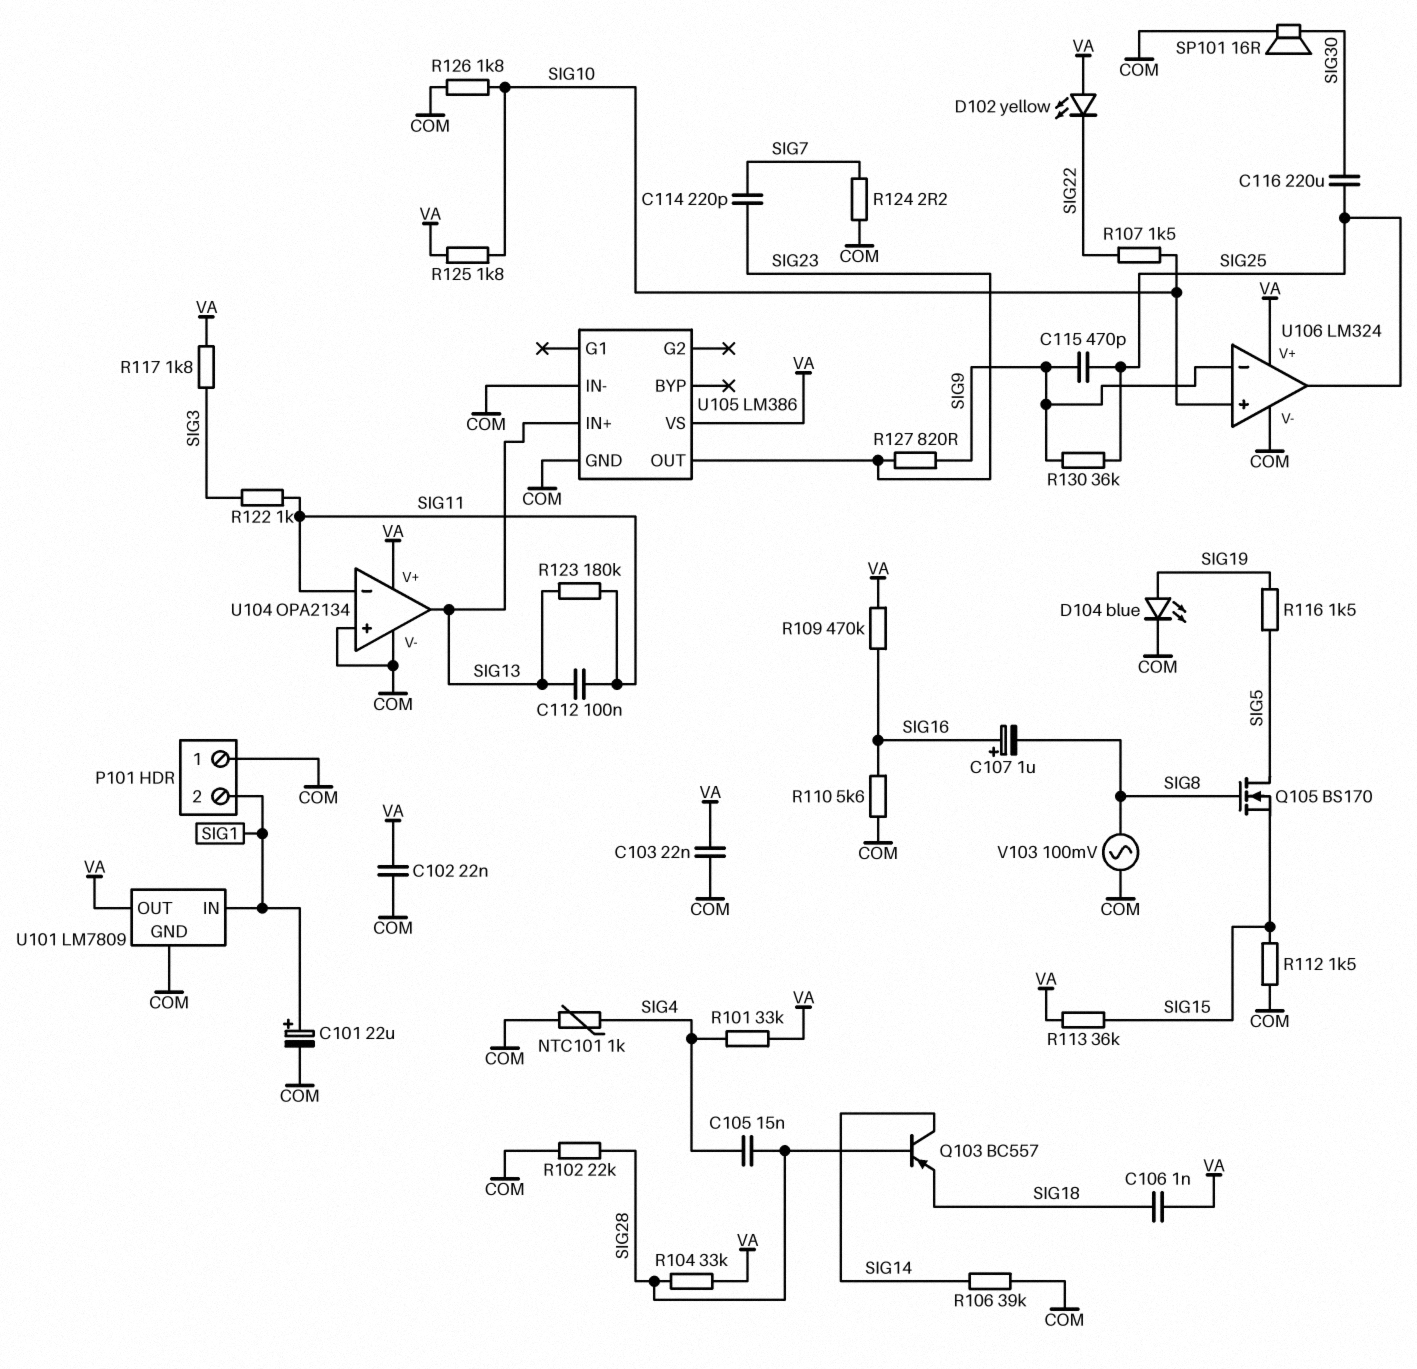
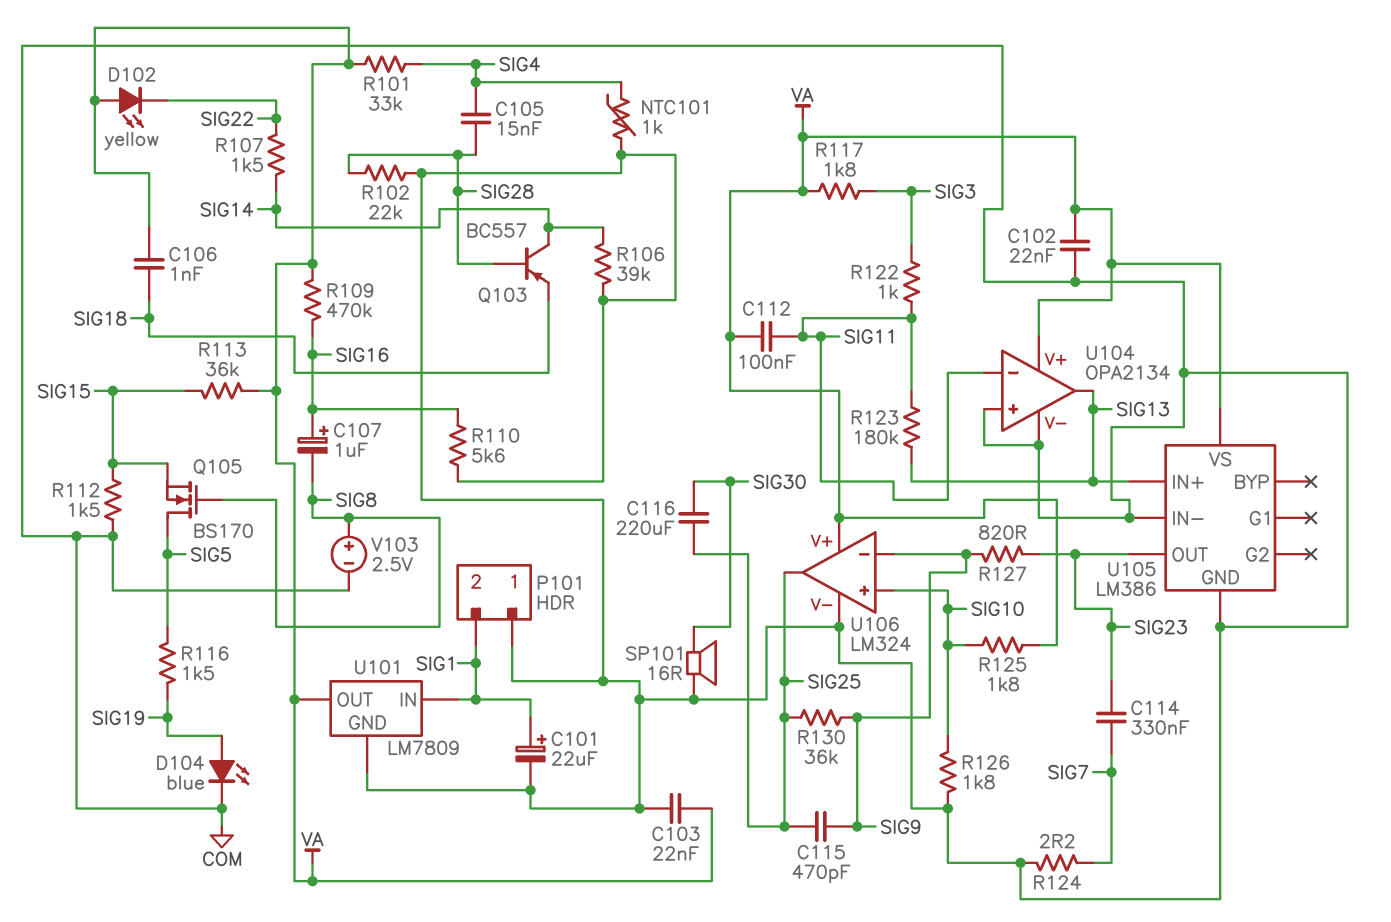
C112: 100nF (SIG11, SIG13) -> 100nF (SIG11, VA)
C114: 220pF (SIG7, SIG23) -> 330nF (SIG7, SIG23)
R104: 33k (SIG28, VA) -> none
R107: 1.5k (SIG10, SIG22) -> 1.5k (SIG14, SIG22)
V103: AC 100mV (COM, SIG8) -> 2.5V (plus SIG8, minus COM)

